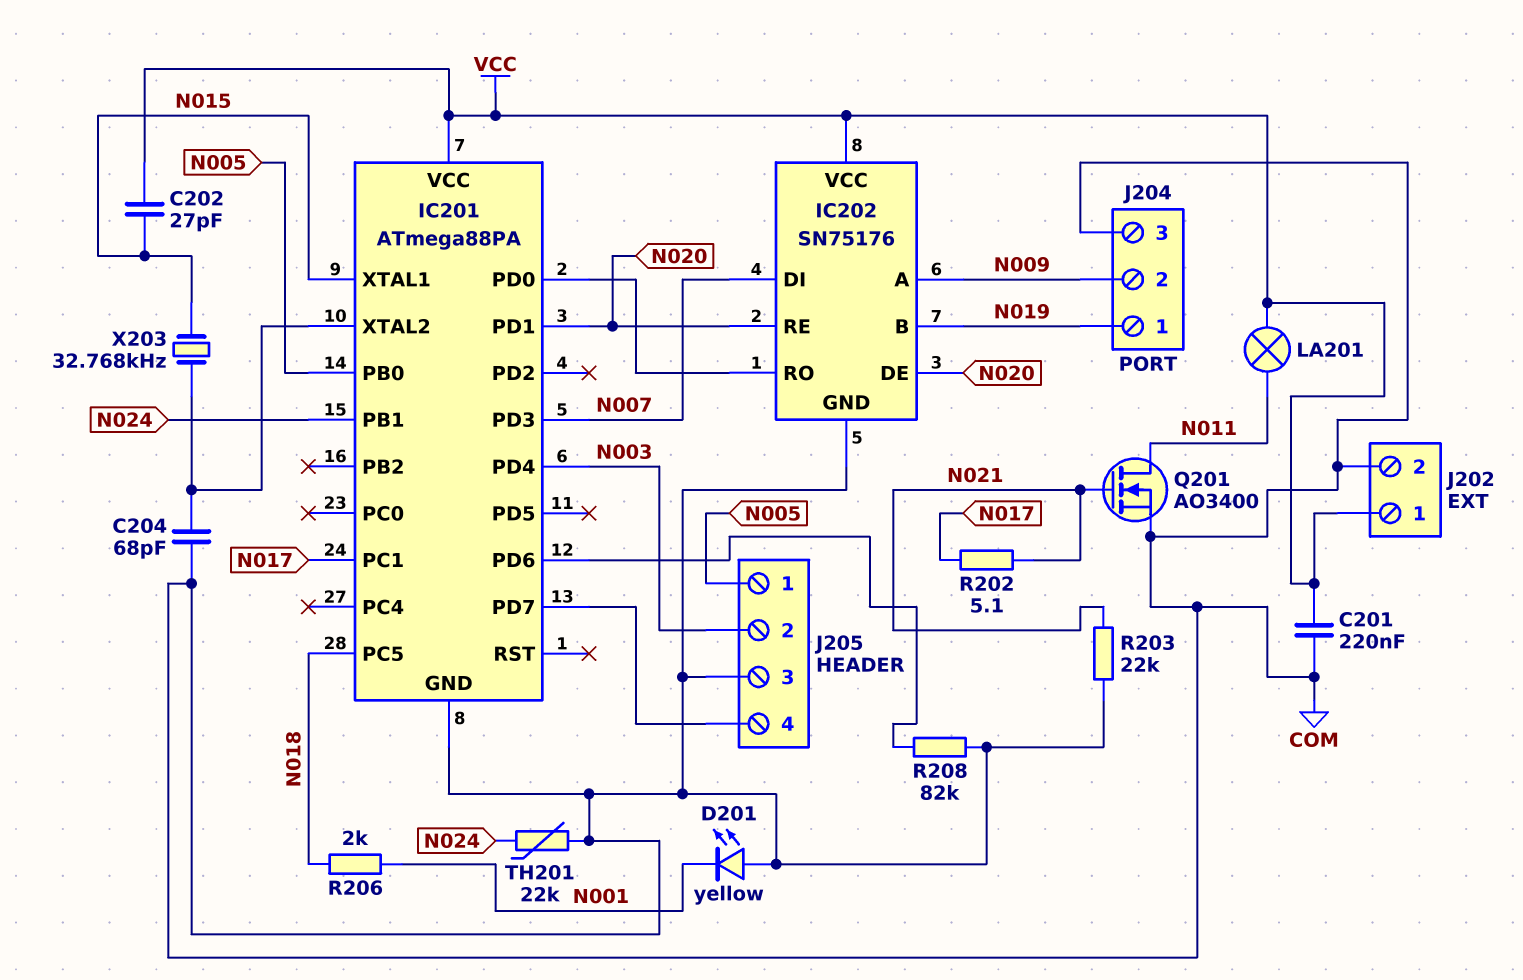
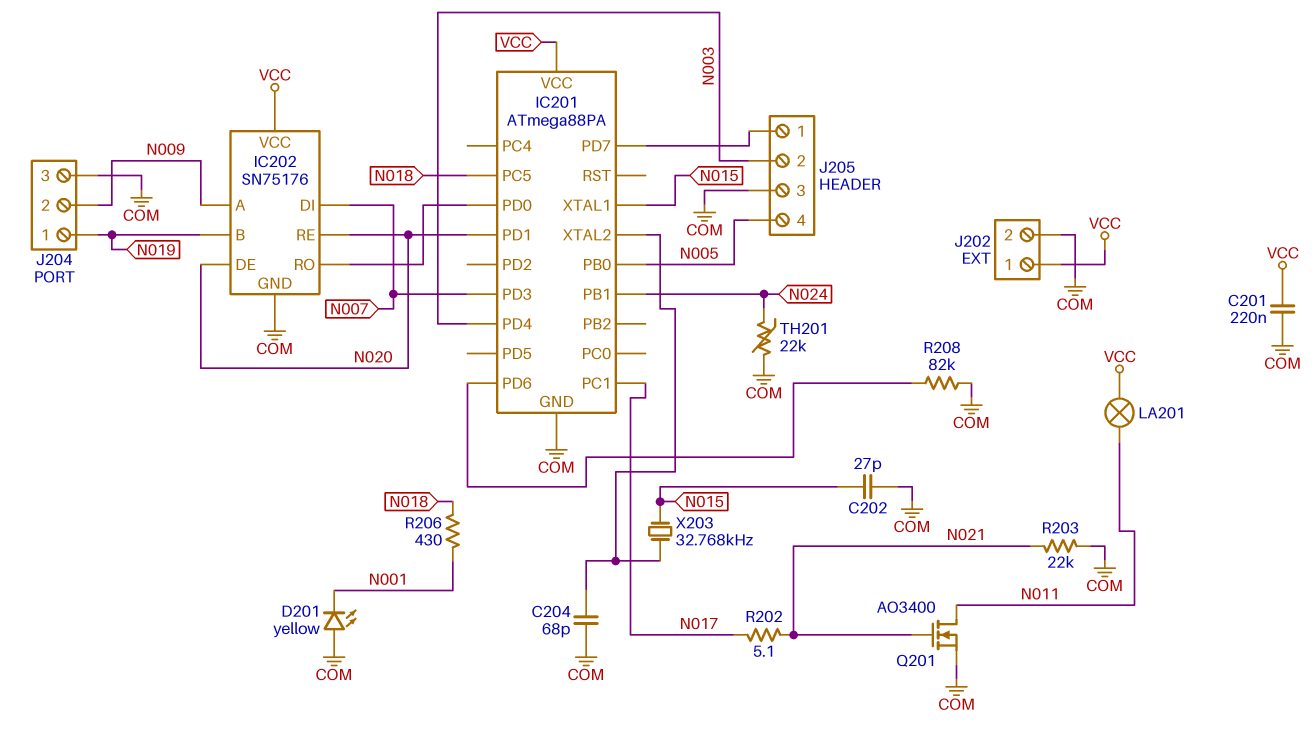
C202: 27pF (N015, VCC) -> 27pF (COM, N015)
J205 pin 1: N005 -> IC201/PD7
J205 pin 4: IC201/PD7 -> N005
R206: 2k (N001, N018) -> 430 (N001, N018)

